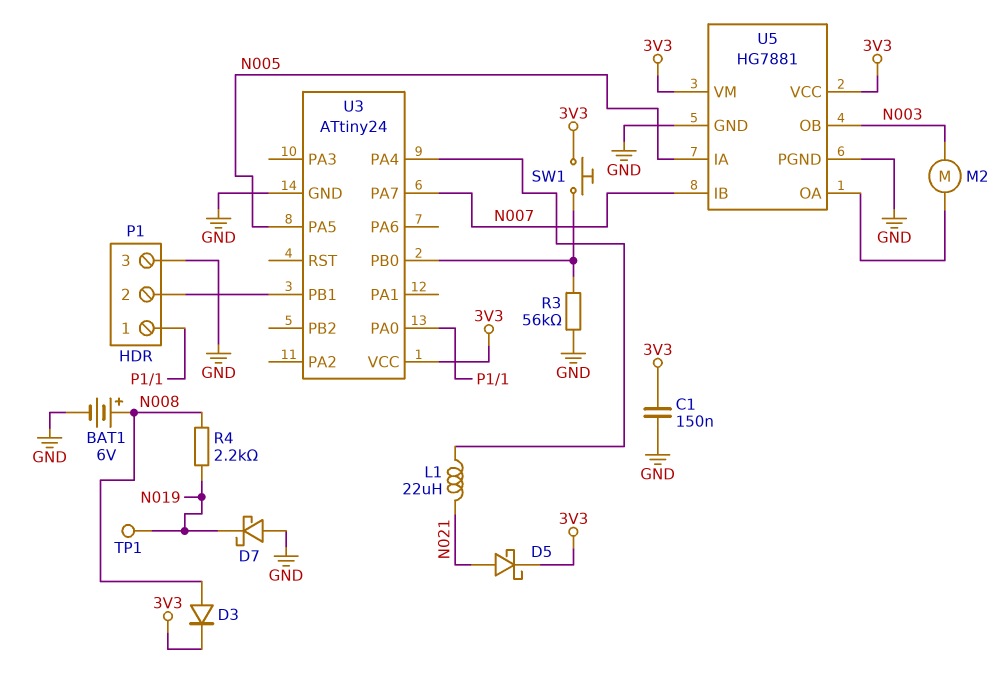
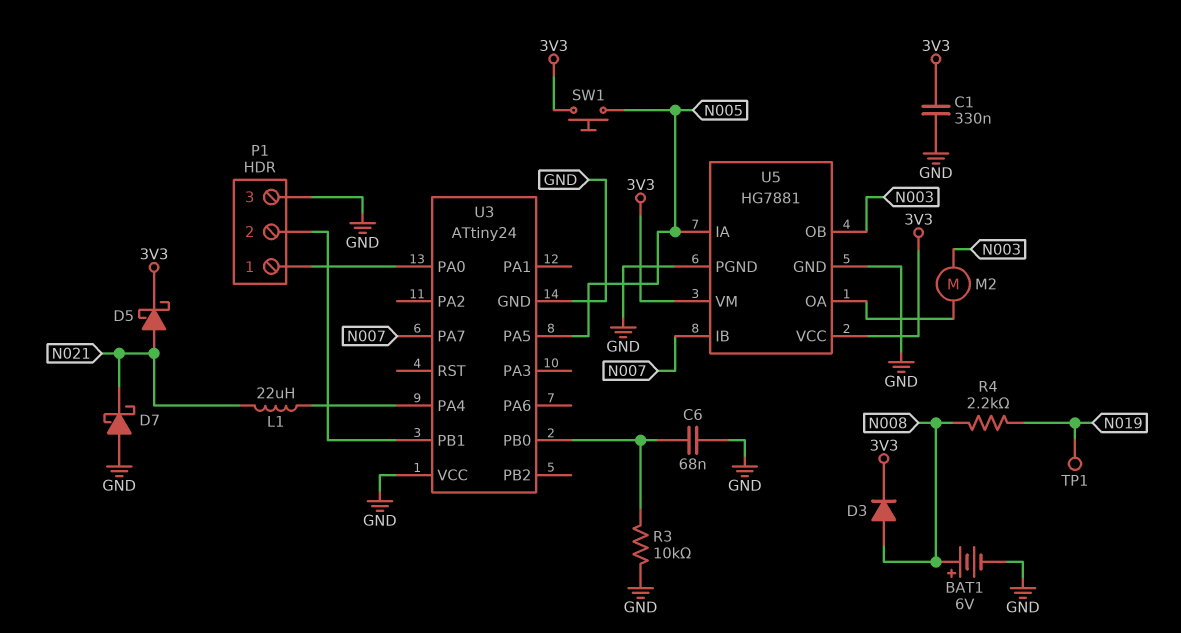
C1: 150nF (3V3, GND) -> 330nF (3V3, GND)
C6: none -> 68nF (GND, U3/PB0)
D7: schottky (A GND, K N019) -> schottky (A GND, K N021)
R3: 56k (GND, U3/PB0) -> 10k (GND, U3/PB0)
SW1: button (3V3, U3/PB0) -> button (3V3, N005)
U3 pin VCC: 3V3 -> GND

